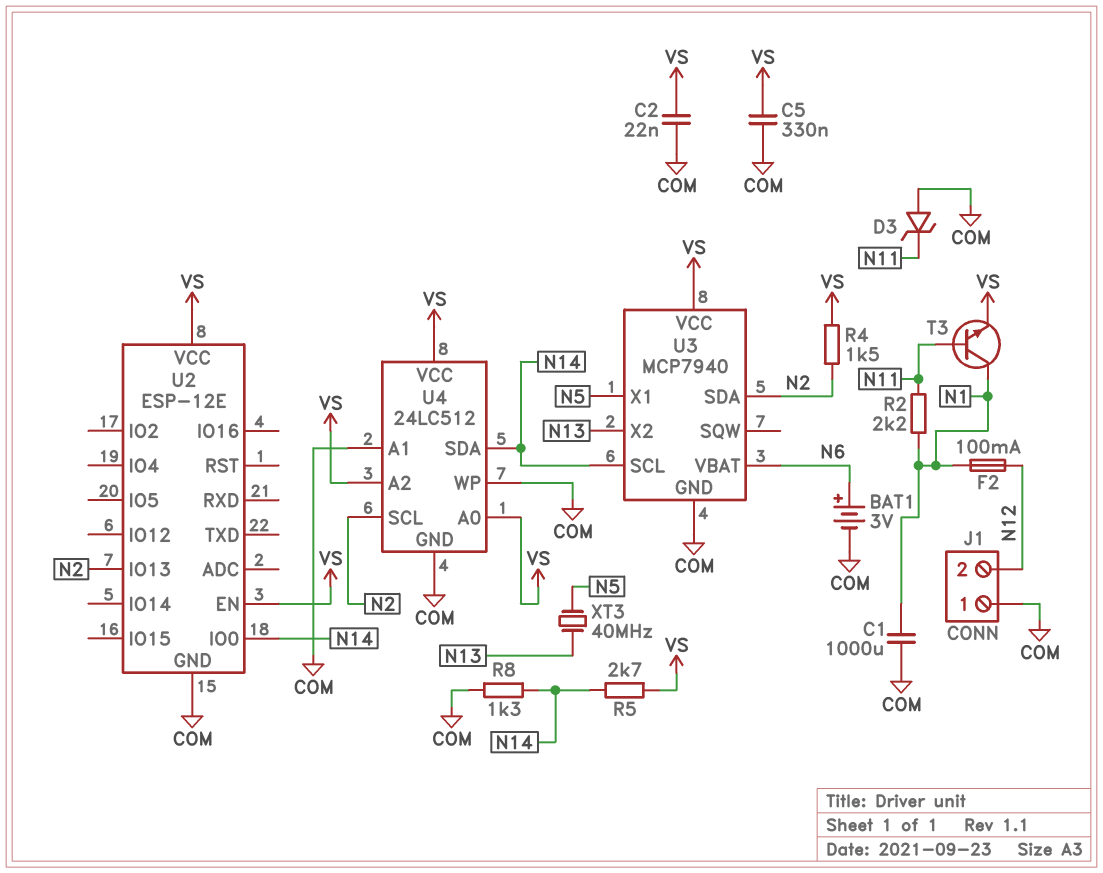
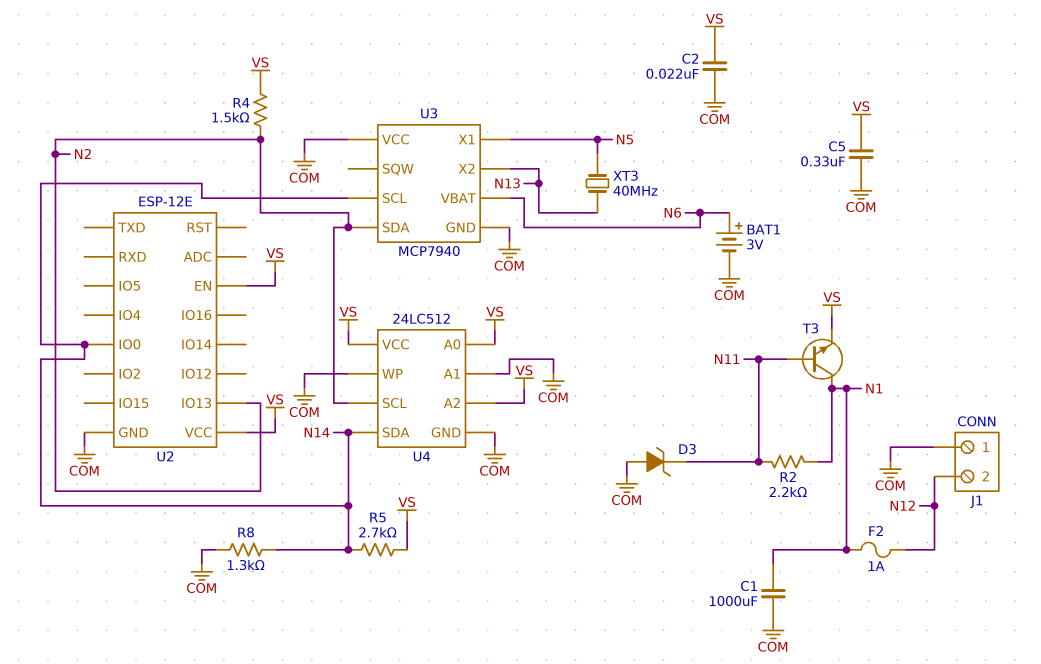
F2: 100mA (N1, N12) -> 1A (N1, N12)
U3 pin VCC: VS -> COM

